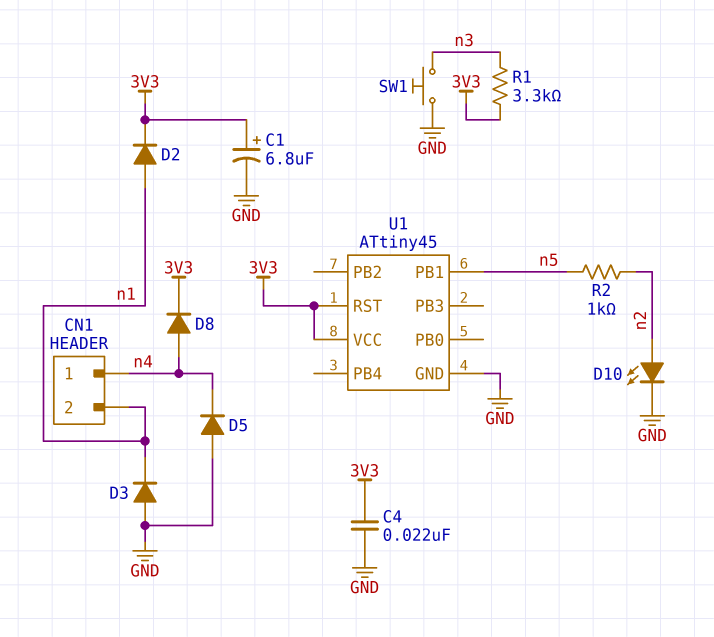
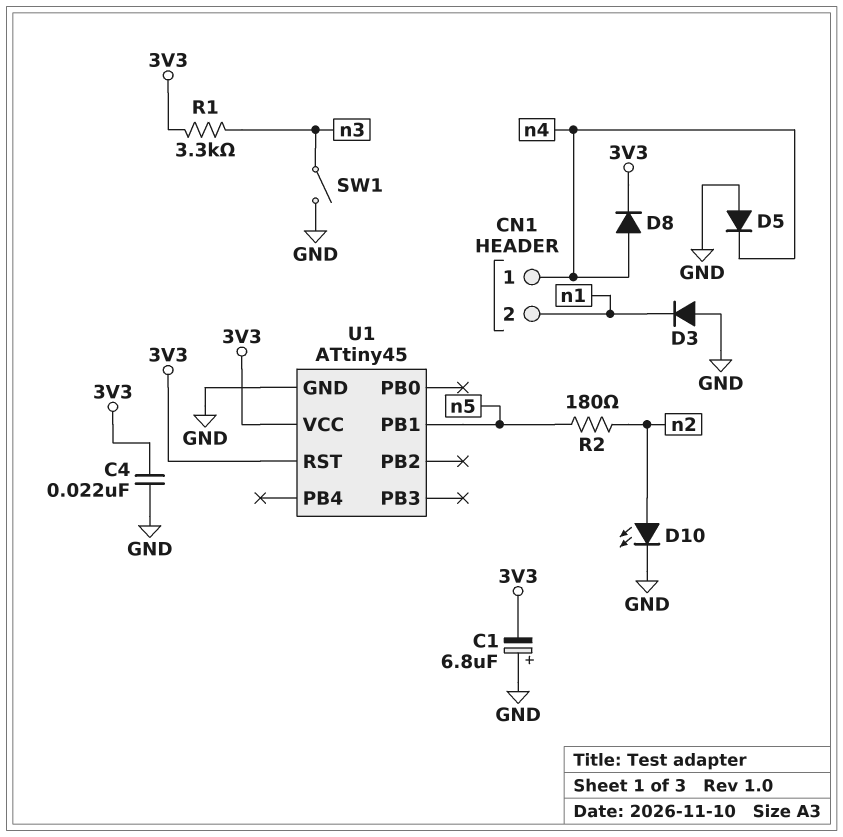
C1: 6.8uF (plus 3V3, minus GND) -> 6.8uF (plus GND, minus 3V3)
D2: diode (A n1, K 3V3) -> none
R2: 1k (n2, n5) -> 180 (n2, n5)
SW1: button (GND, n3) -> switch (GND, n3)

